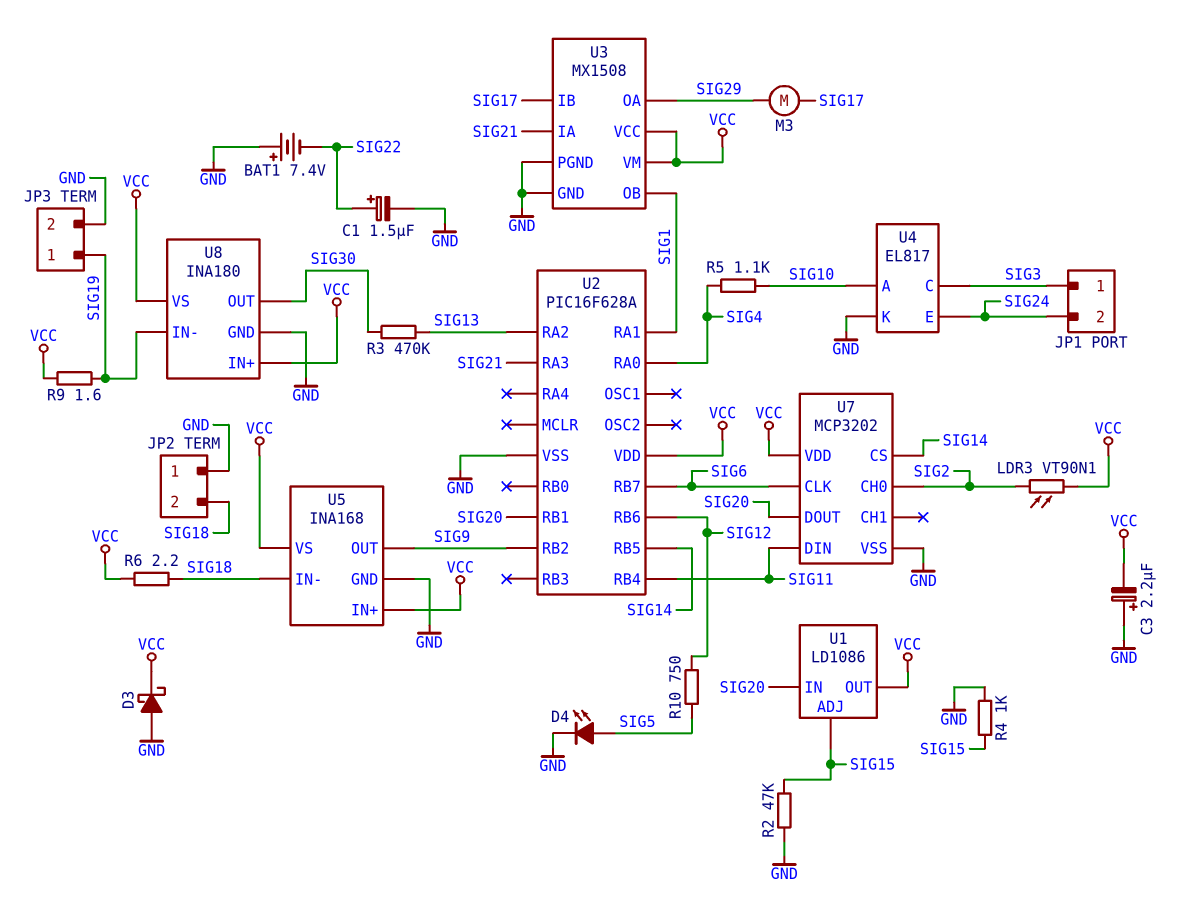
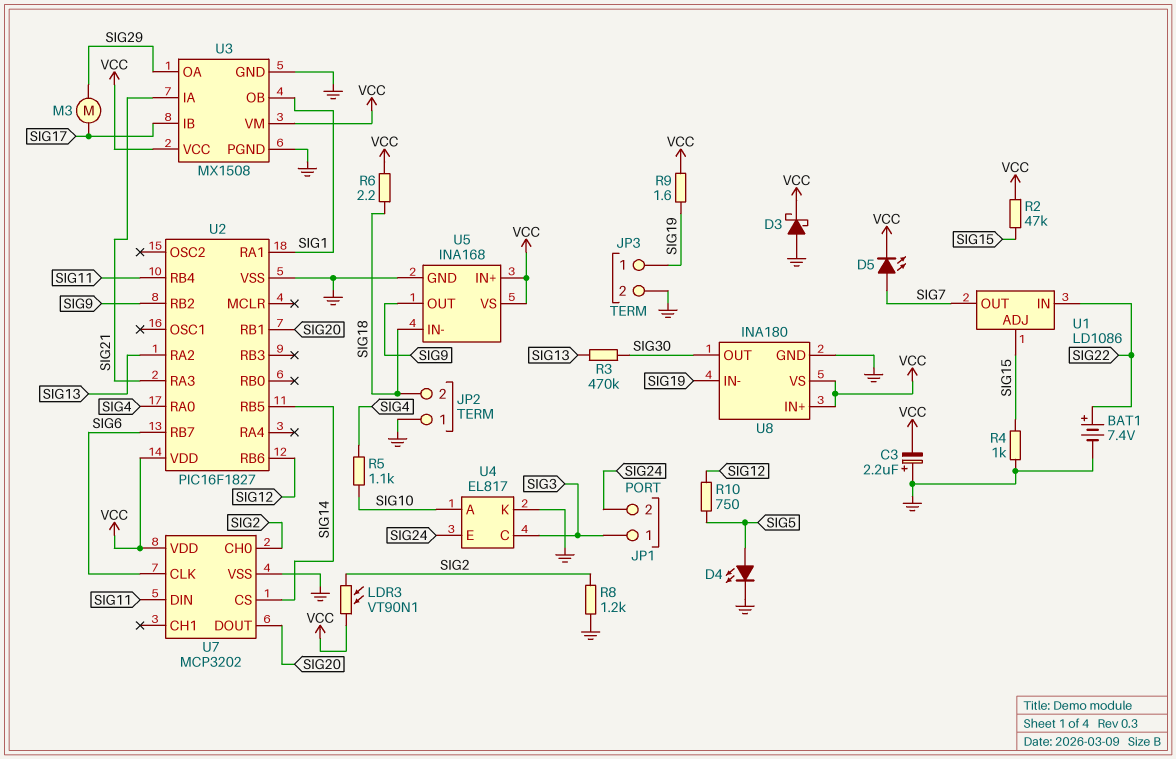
BAT1: 7.4V (plus GND, minus SIG22) -> 7.4V (plus SIG22, minus GND)
C1: 1.5uF (plus SIG22, minus GND) -> none
D5: none -> LED (A SIG7, K VCC)
R2: 47k (GND, SIG15) -> 47k (SIG15, VCC)
R8: none -> 1.2k (GND, SIG2)
U1 pin IN: SIG20 -> SIG22
U1 pin OUT: VCC -> SIG7
U2: PIC16F628A -> PIC16F1827

